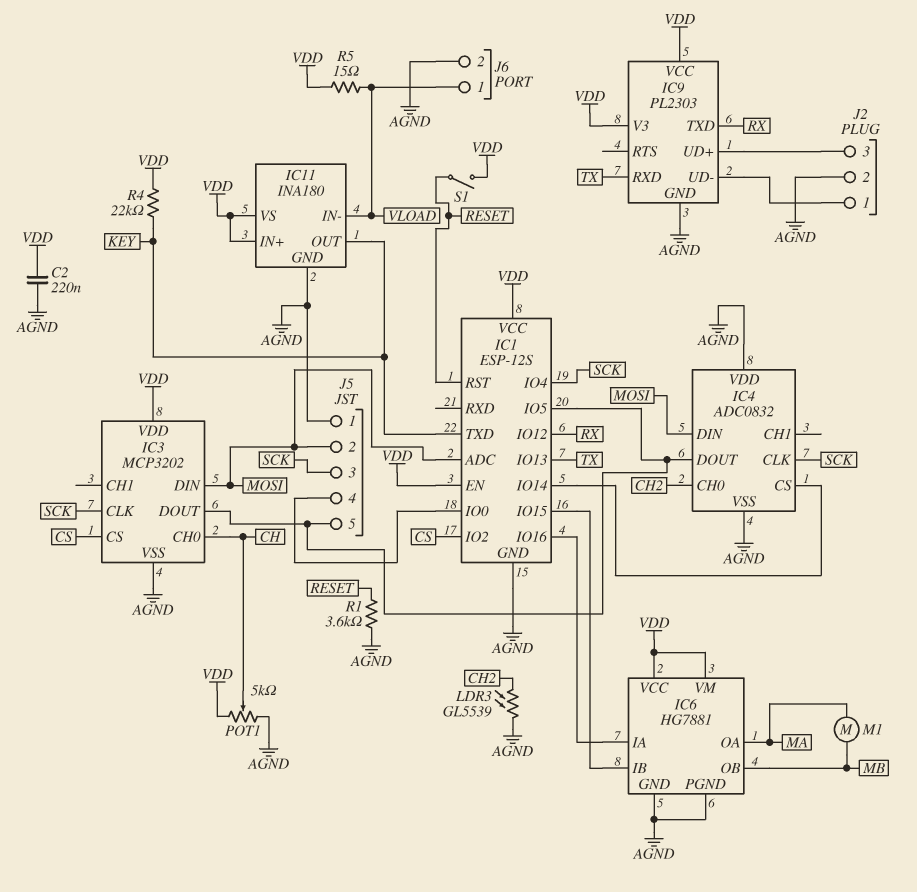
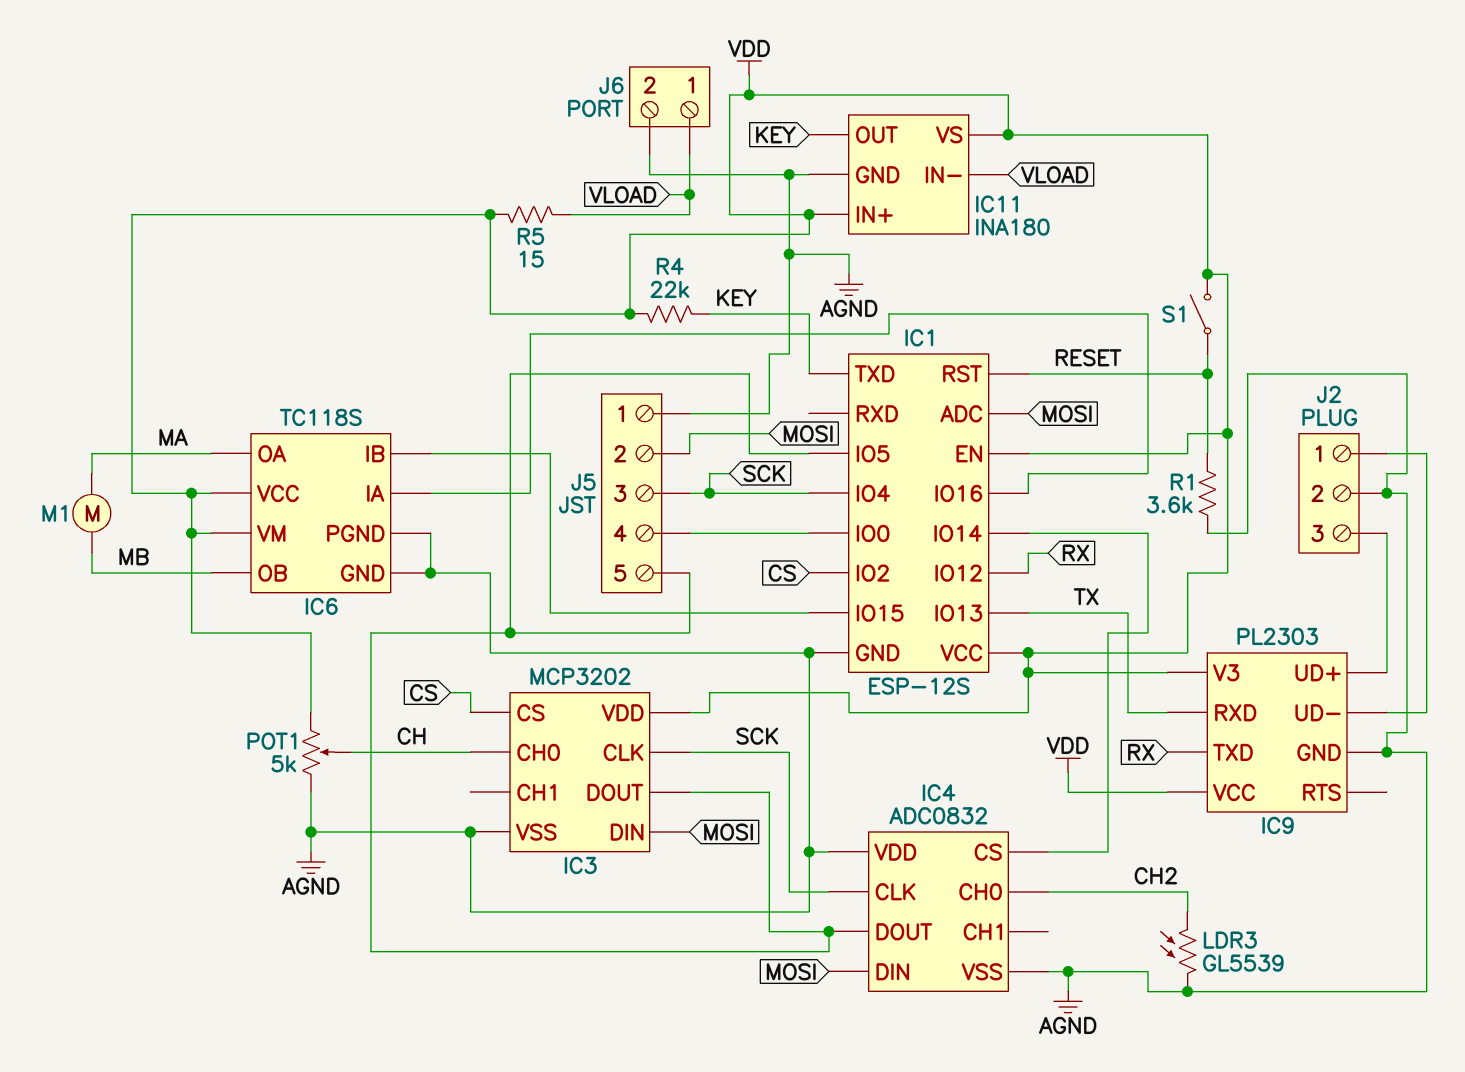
C2: 220nF (AGND, VDD) -> none
IC6: HG7881 -> TC118S

